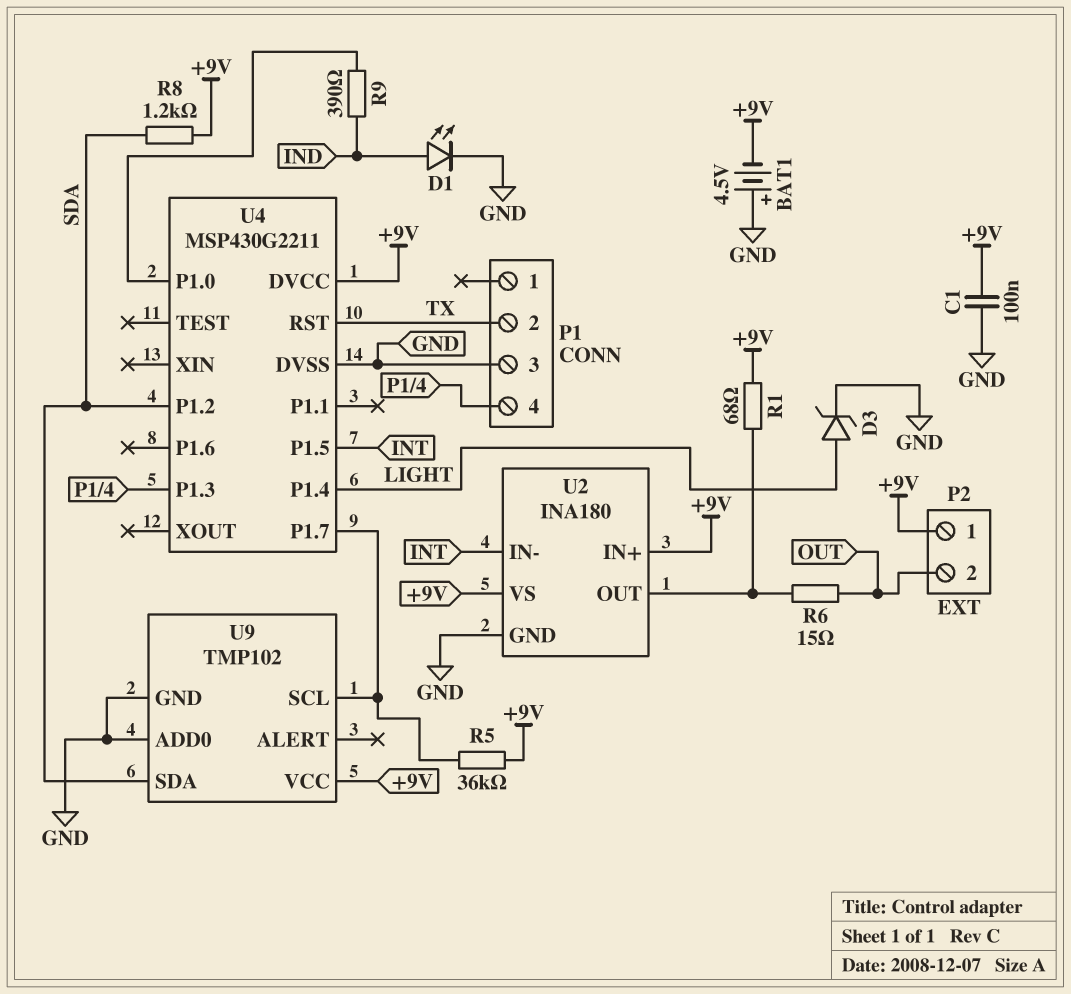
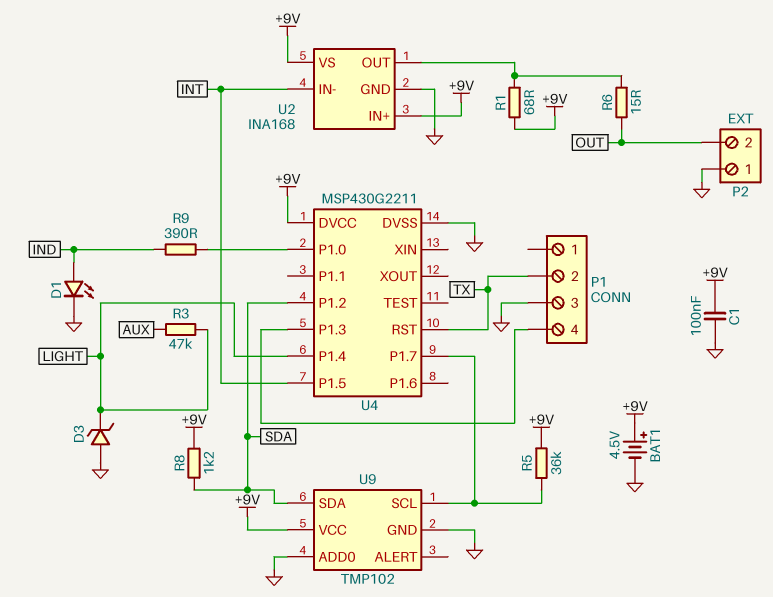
BAT1: 4.5V (plus GND, minus +9V) -> 4.5V (plus +9V, minus GND)
D3: zener (A LIGHT, K GND) -> zener (A GND, K LIGHT)
P2 pin 1: +9V -> GND
R3: none -> 47k (AUX, LIGHT)
U2: INA180 -> INA168

